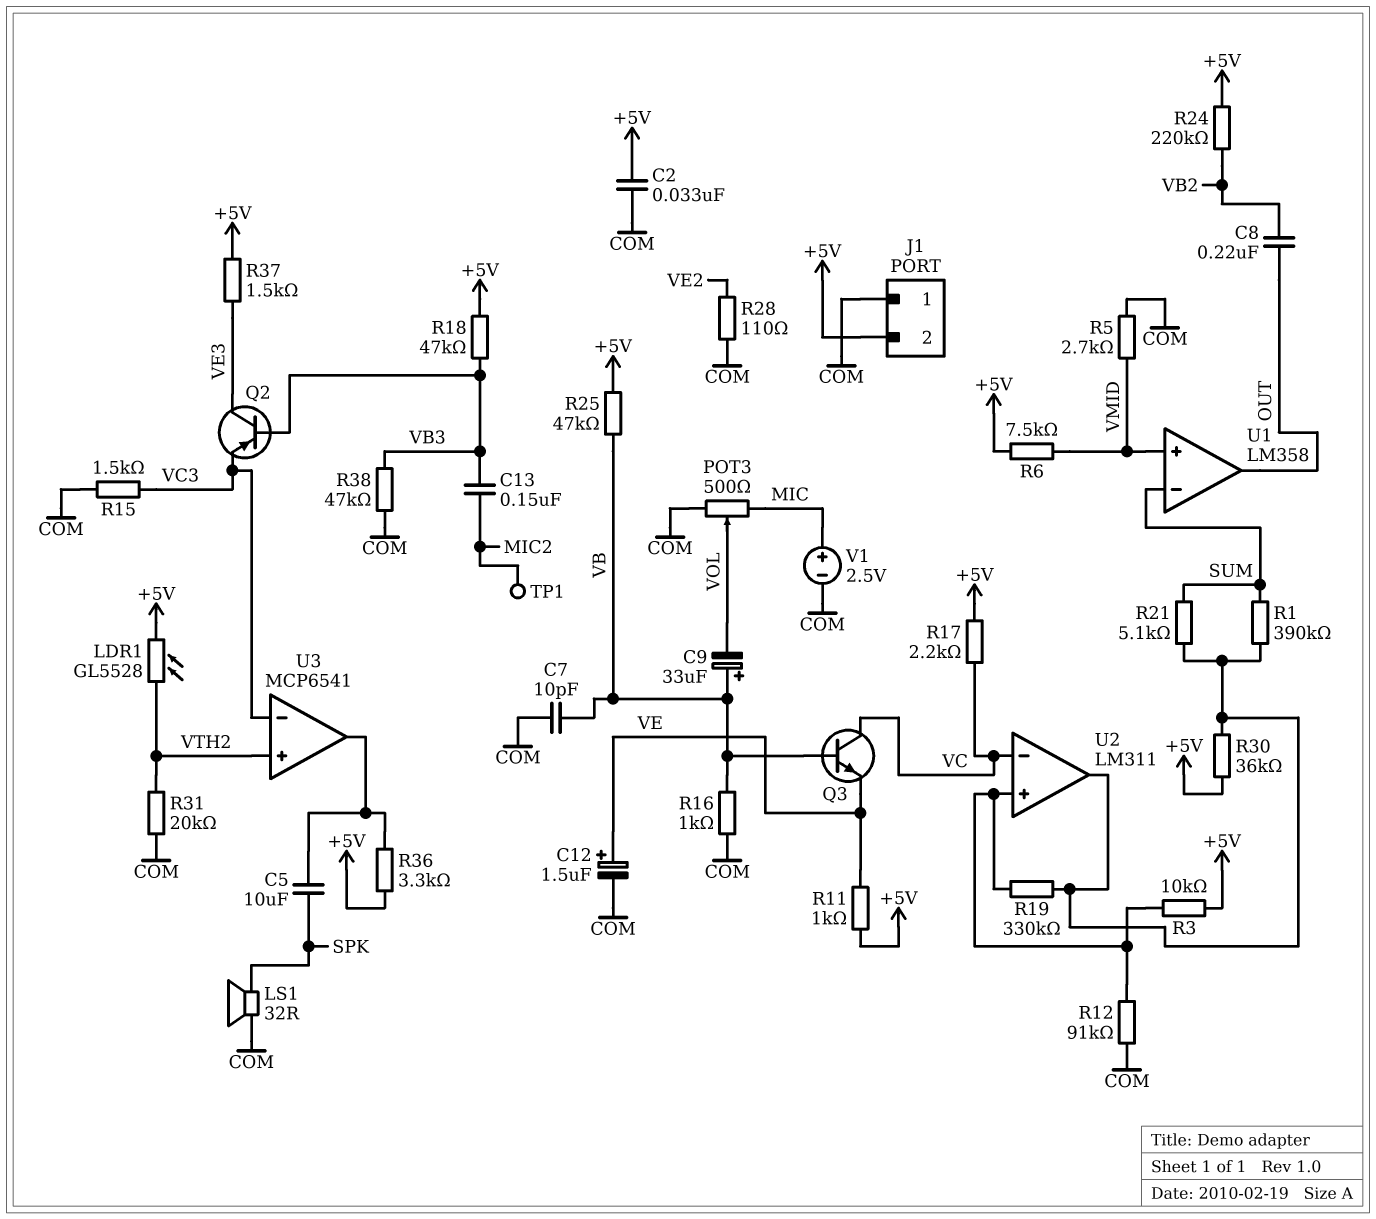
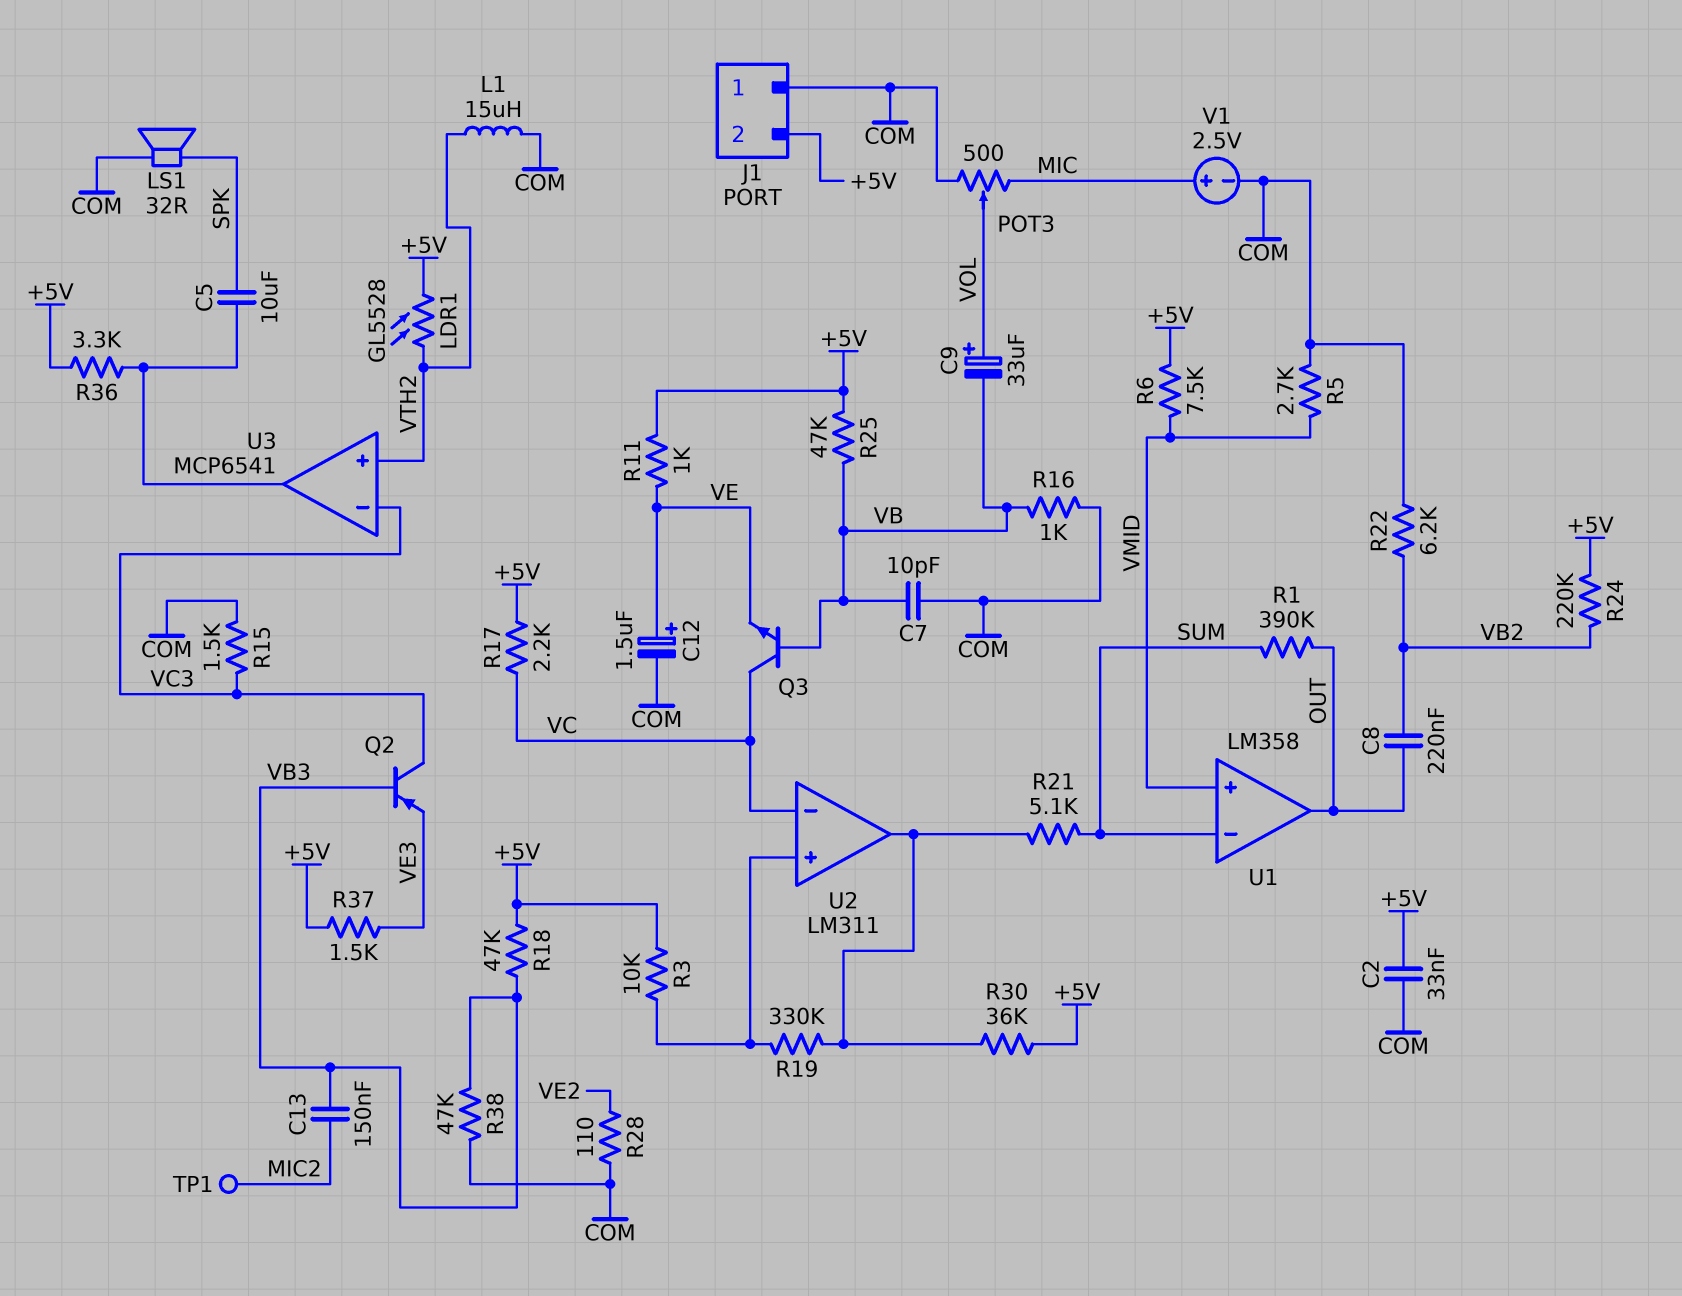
C9: 33uF (plus VB, minus VOL) -> 33uF (plus VOL, minus VB)
L1: none -> 15uH (COM, VTH2)
Q2: PNP (B VB3, C VE3, E VC3) -> PNP (B VB3, C VC3, E VE3)
R1: 390k (SUM, U2/out) -> 390k (OUT, SUM)
R12: 91k (COM, U2/in+) -> none
R22: none -> 6.2k (COM, VB2)
R31: 20k (COM, VTH2) -> none

